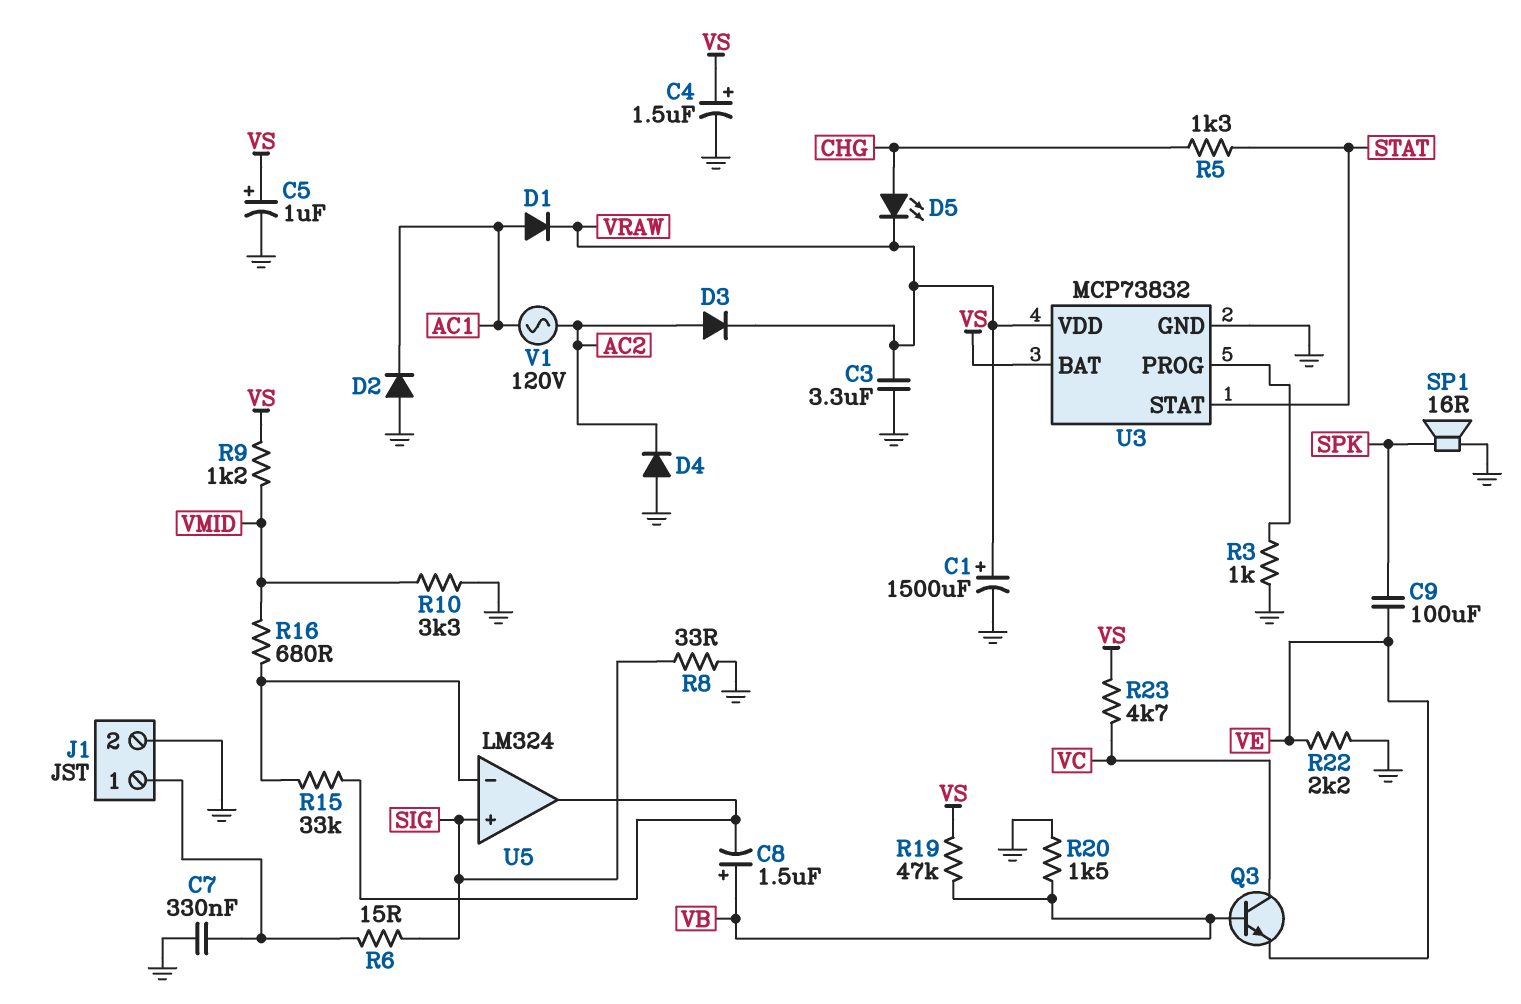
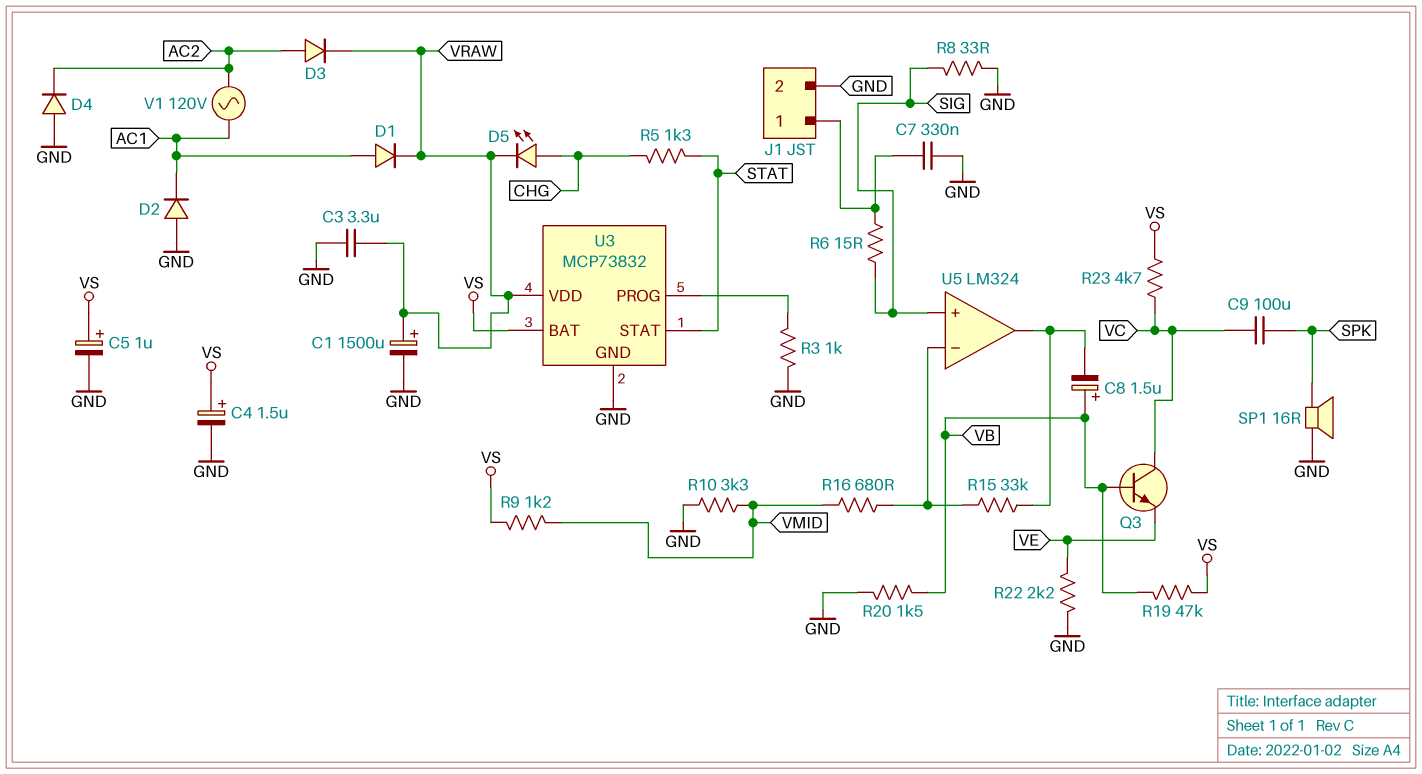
C9: 100uF (SPK, VE) -> 100uF (SPK, VC)

